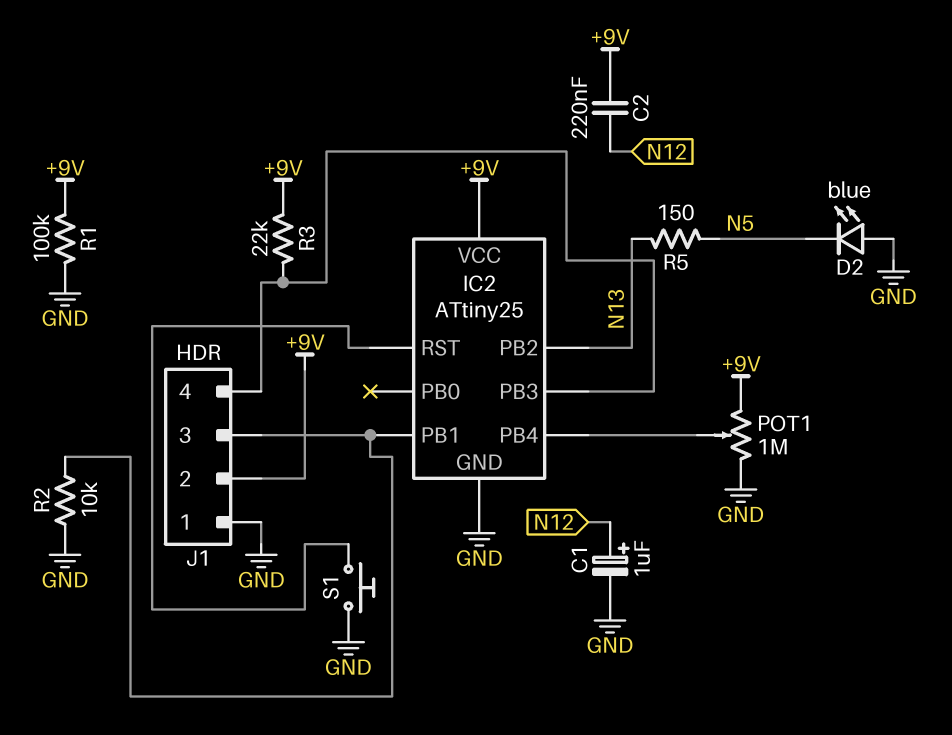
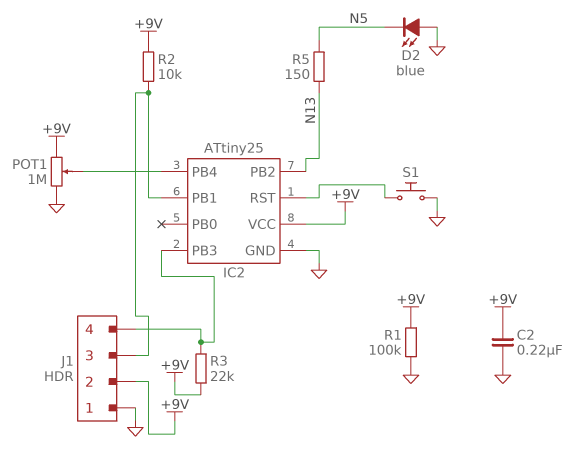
C1: 1uF (plus N12, minus GND) -> none
C2: 220nF (+9V, N12) -> 220nF (+9V, GND)
R2: 10k (GND, IC2/PB1) -> 10k (+9V, IC2/PB1)

